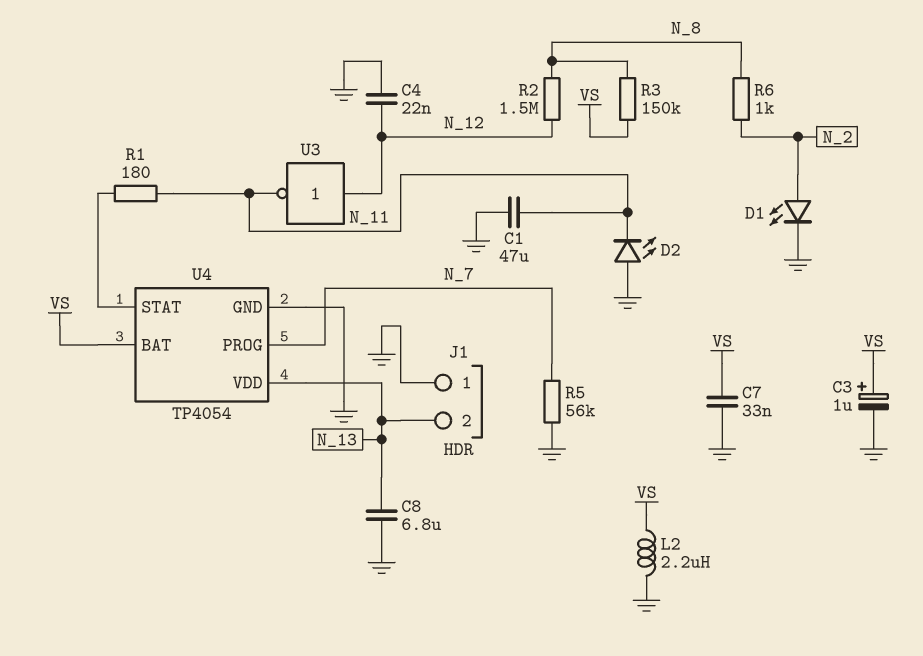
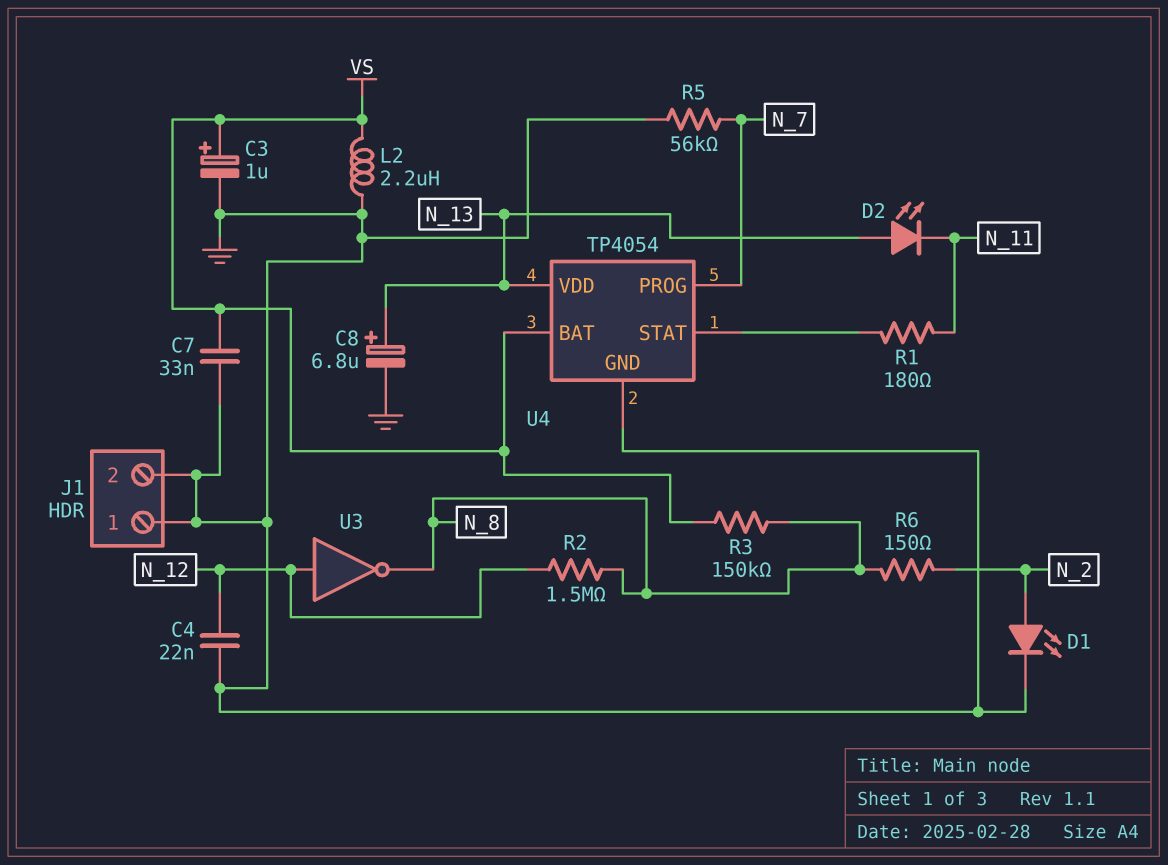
C1: 47uF (GND, N_11) -> none
C8: 6.8uF (GND, N_13) -> 6.8uF (plus N_13, minus GND)
D2: LED (A GND, K N_11) -> LED (A N_13, K N_11)
J1 pin 2: N_13 -> GND
R6: 1k (N_2, N_8) -> 150 (N_2, N_8)
U3: NOT (in N_12, out N_11) -> NOT (in N_12, out N_8)

